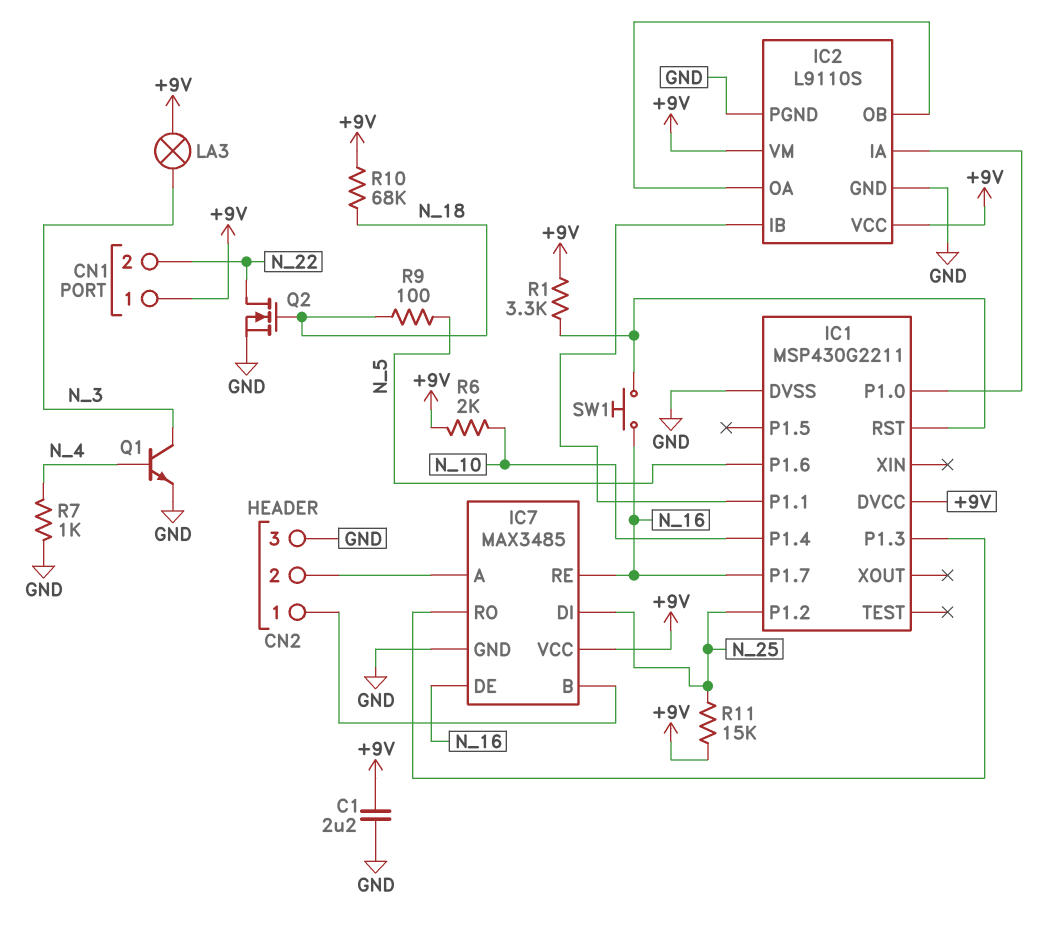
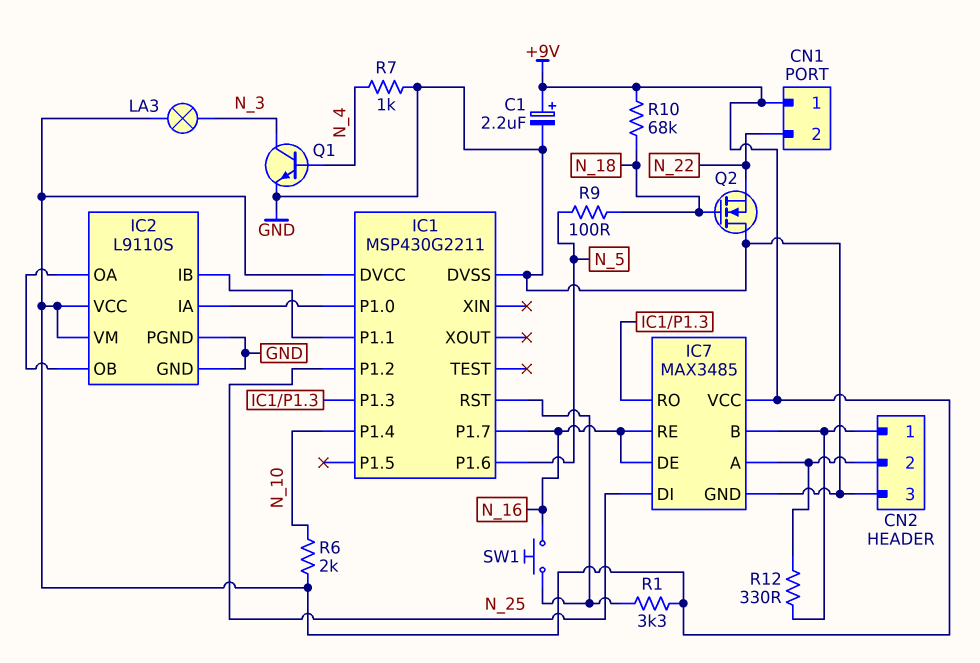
C1: 2.2uF (+9V, GND) -> 2.2uF (plus +9V, minus GND)
Q2: NMOS (G N_18, D N_22, S GND) -> NMOS (G N_18, D GND, S N_22)
R11: 15k (+9V, N_25) -> none
R12: none -> 330 (CN2/1, CN2/2)

